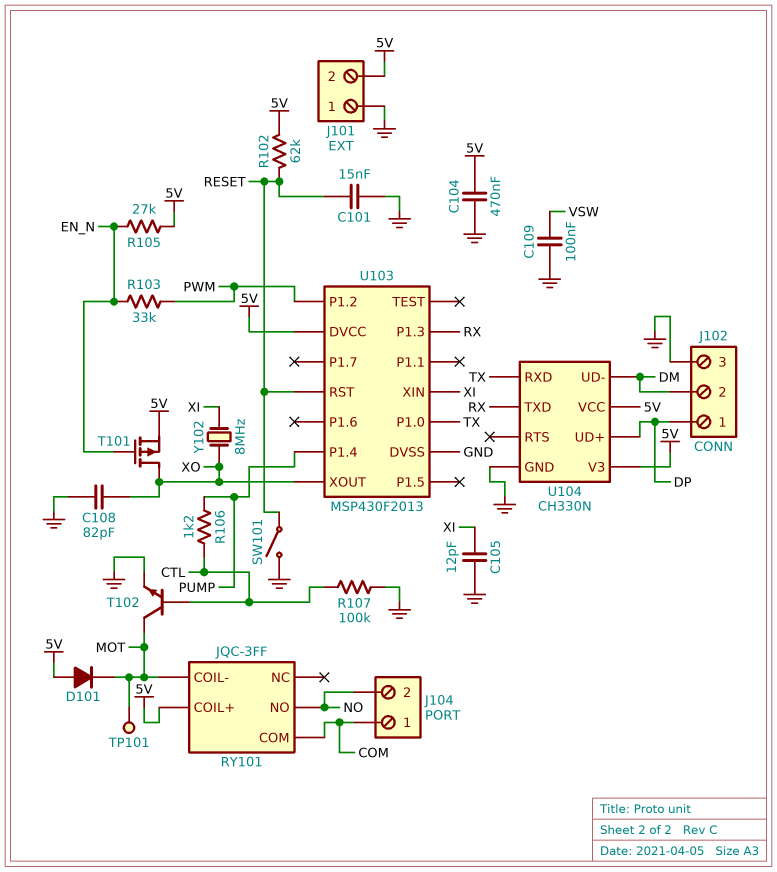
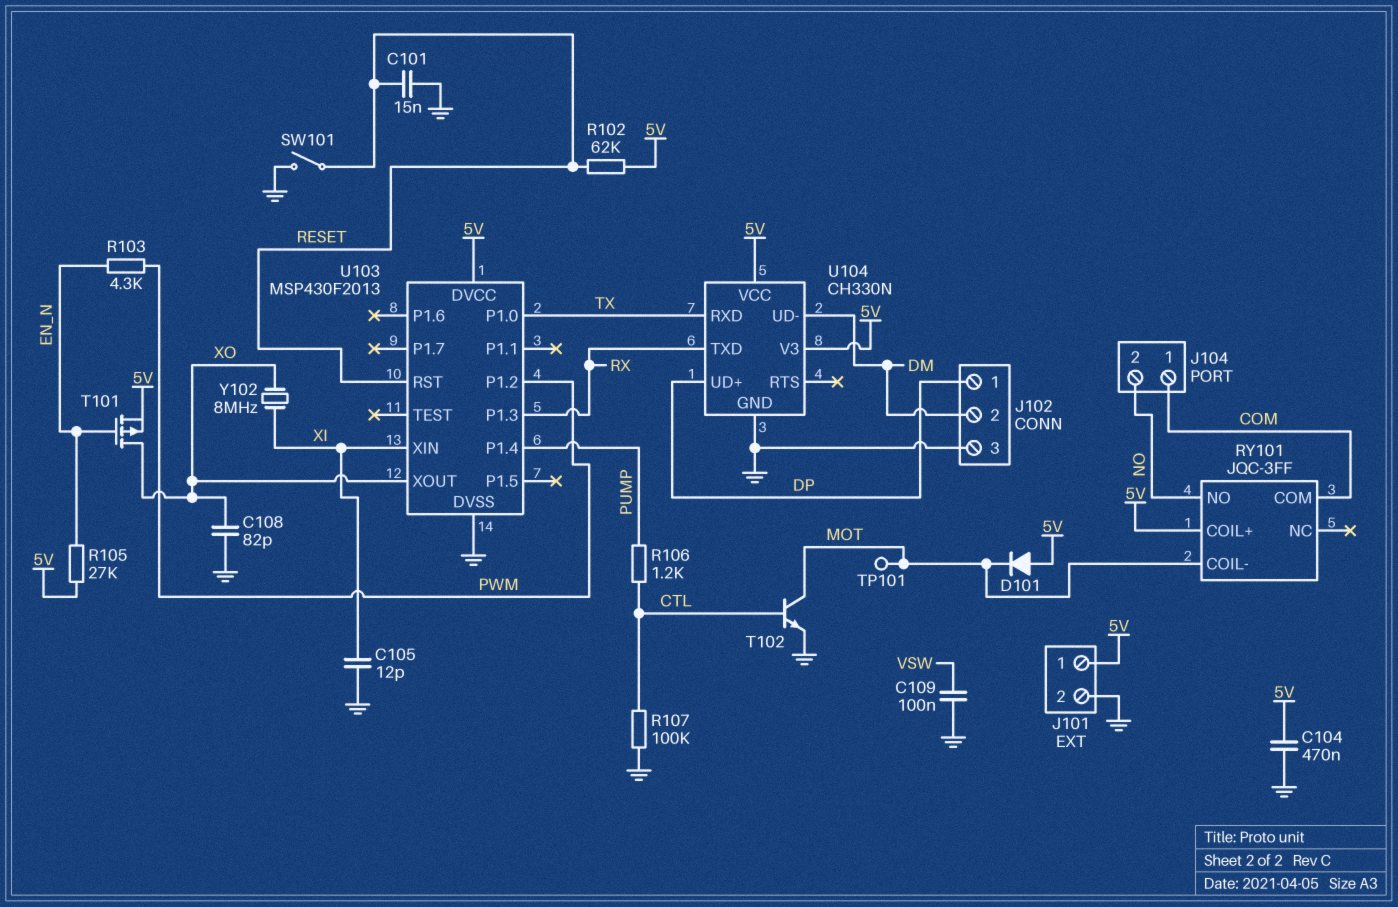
J101 pin 1: GND -> 5V
J101 pin 2: 5V -> GND
R103: 33k (EN_N, PWM) -> 4.3k (EN_N, PWM)

